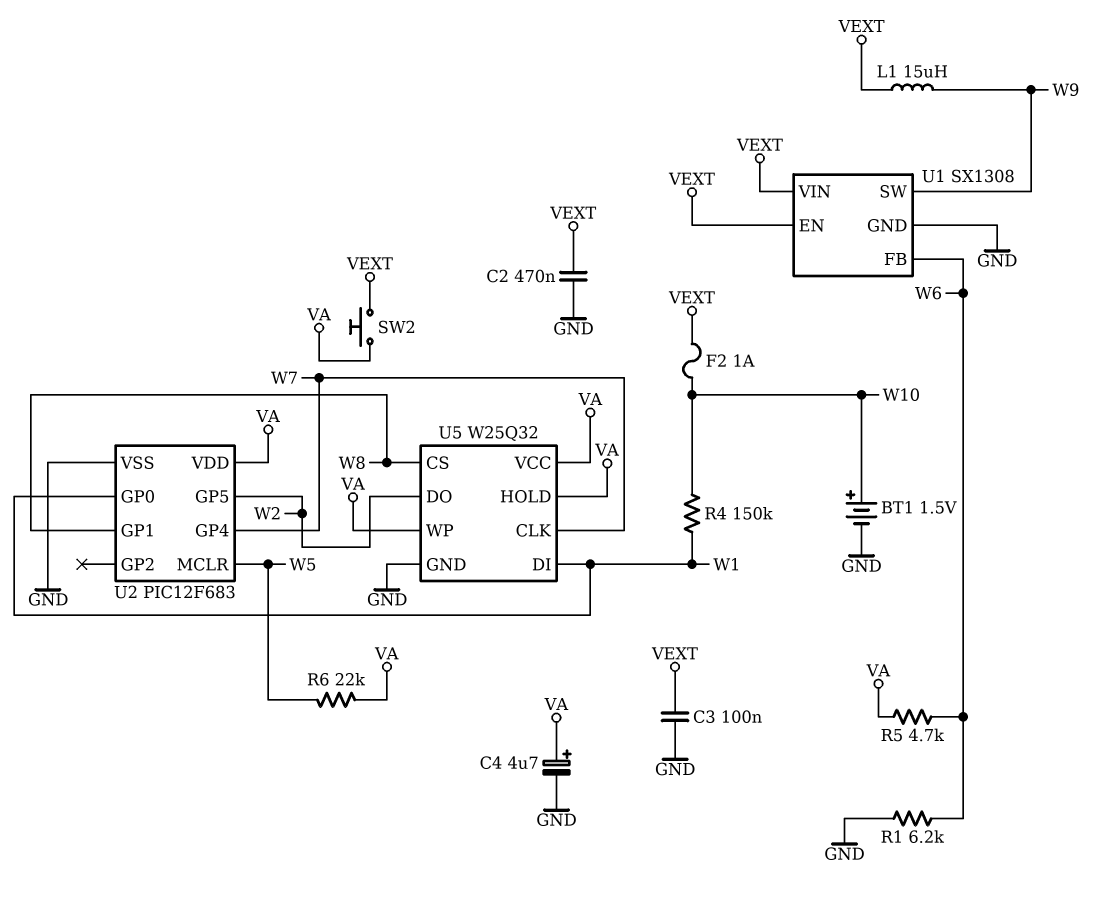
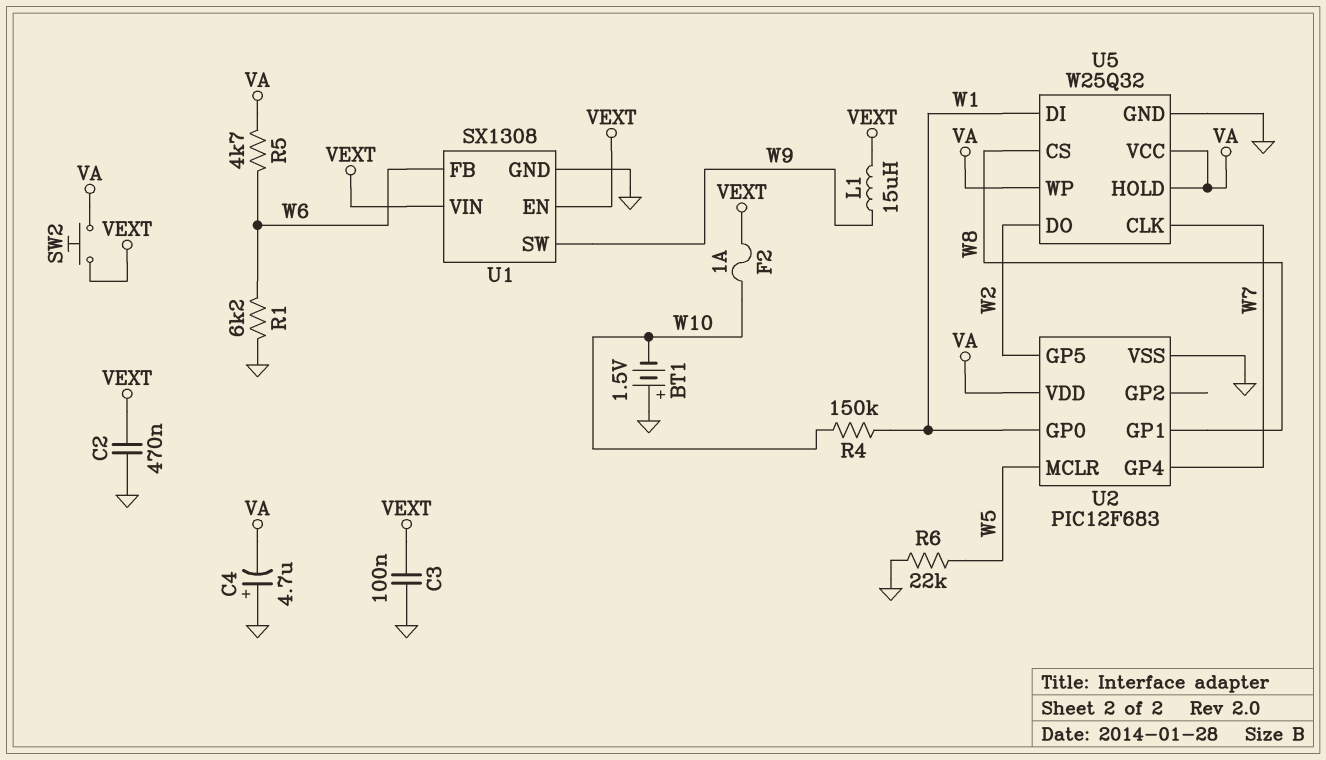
BT1: 1.5V (plus W10, minus GND) -> 1.5V (plus GND, minus W10)
C4: 4.7uF (plus VA, minus GND) -> 4.7uF (plus GND, minus VA)
R6: 22k (VA, W5) -> 22k (GND, W5)

